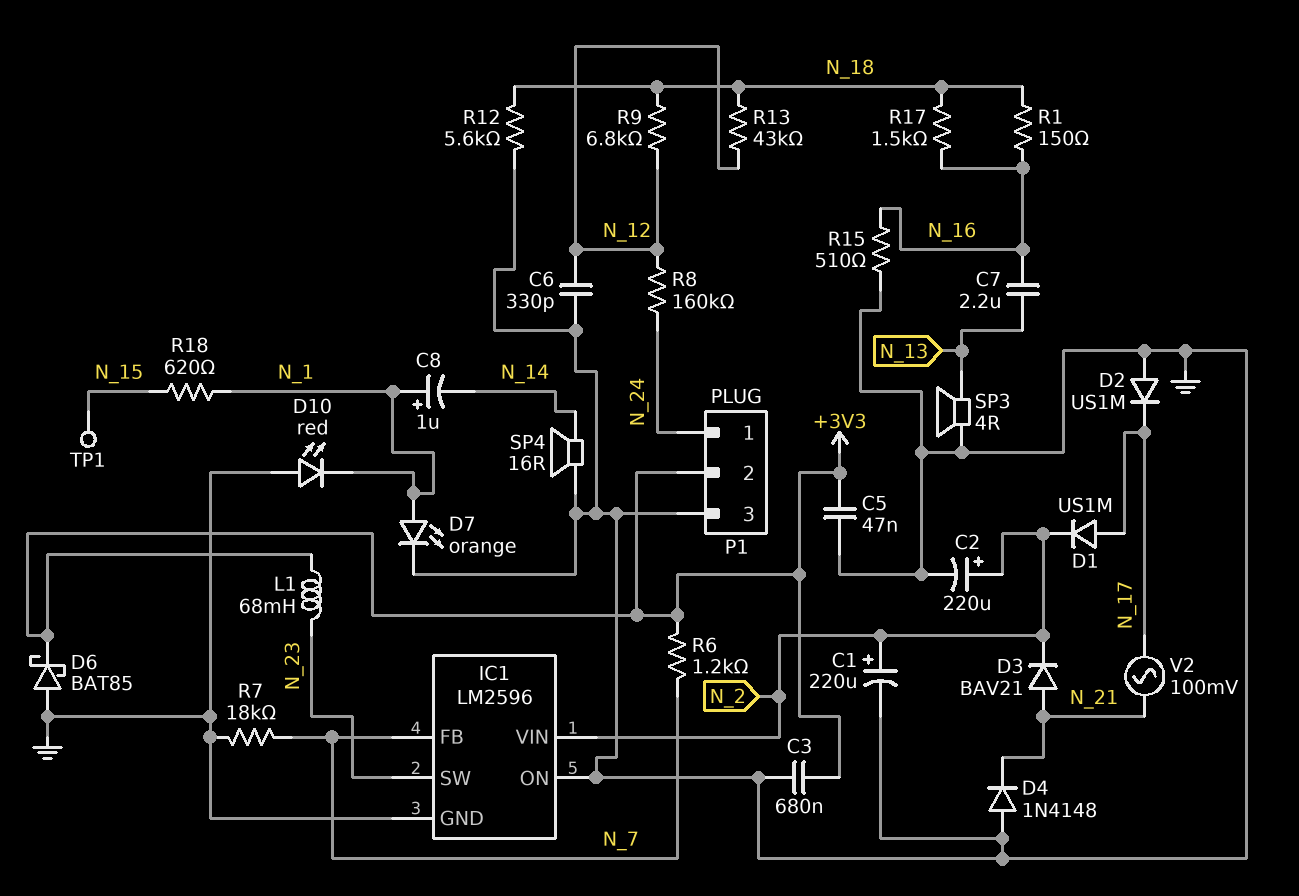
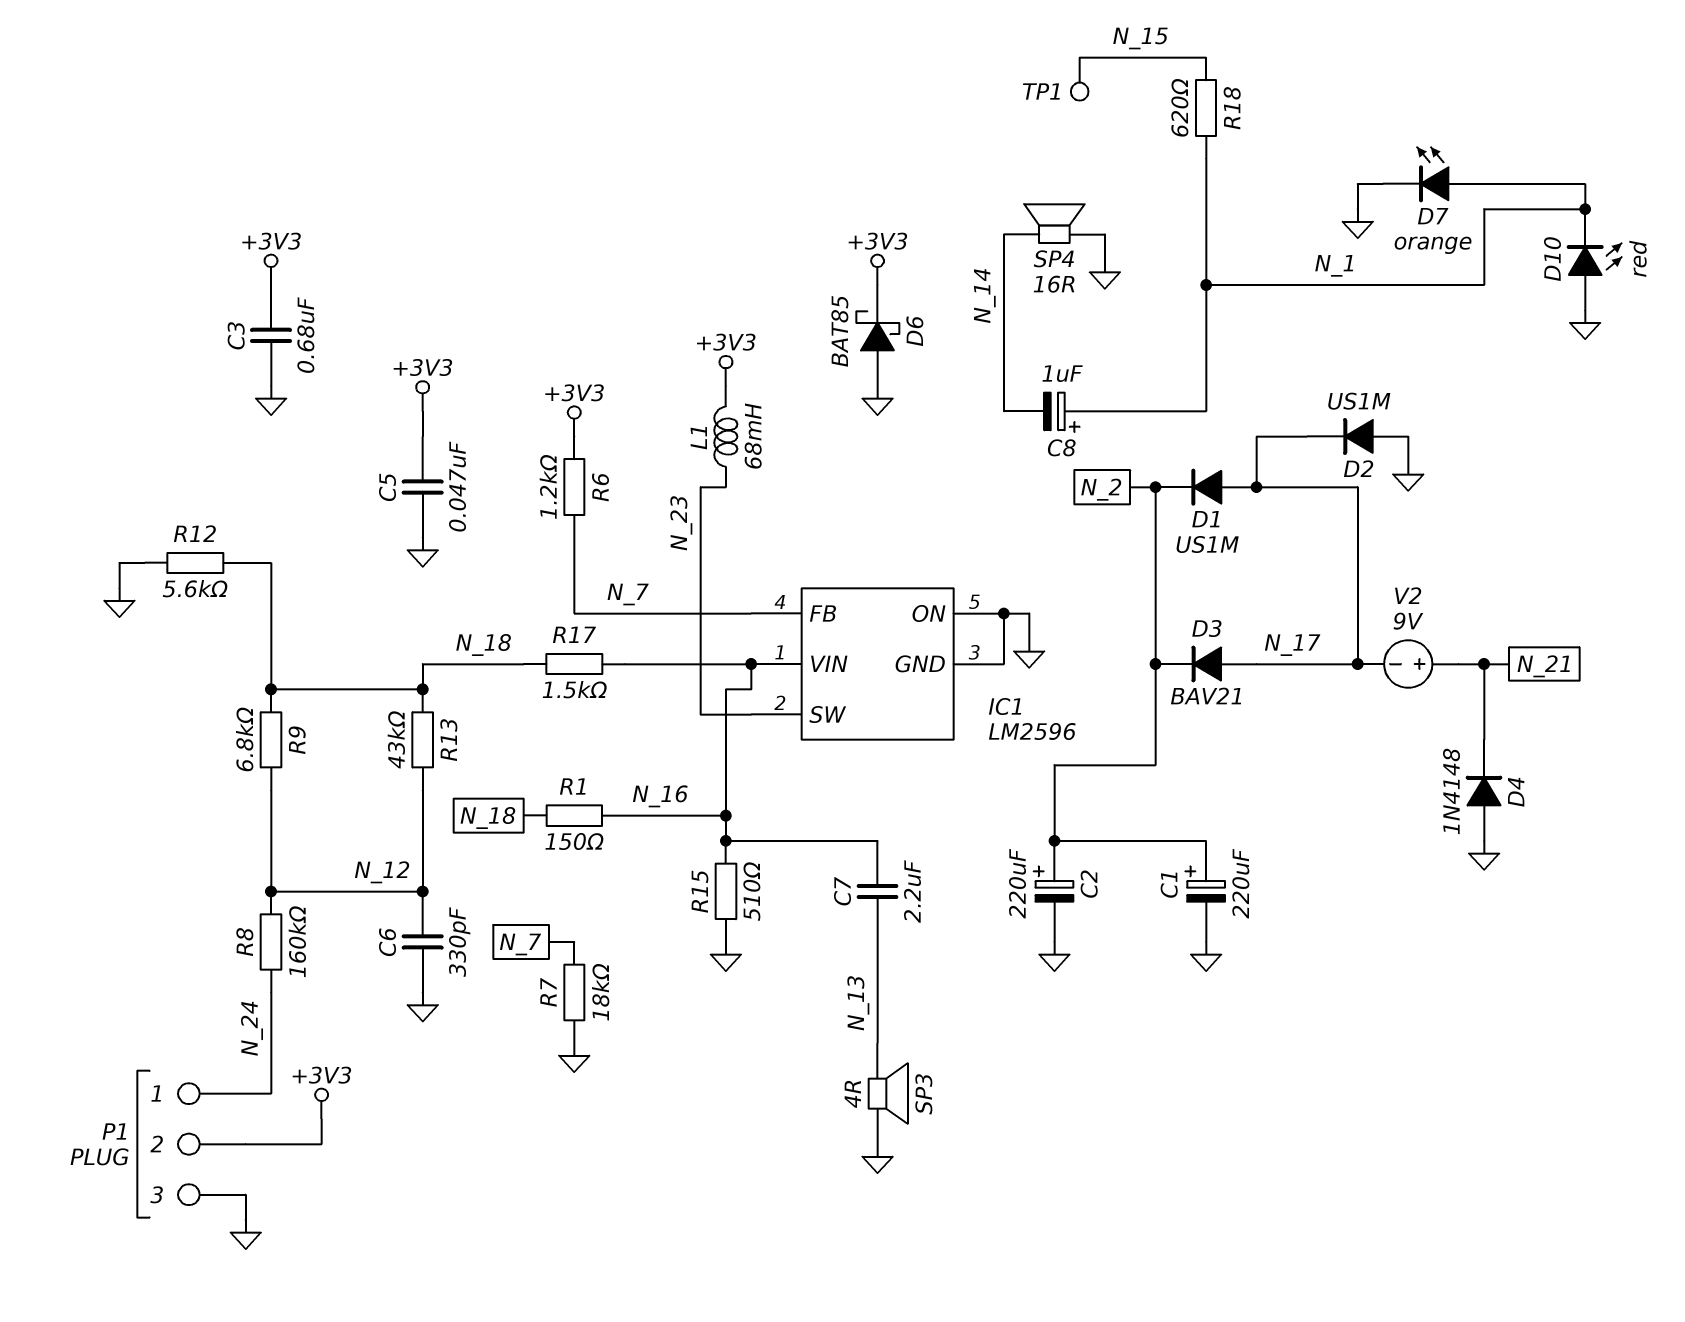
D3: diode BAV21 (A N_21, K N_2) -> diode BAV21 (A N_17, K N_2)
IC1 pin VIN: N_2 -> N_16
V2: AC 100mV (N_17, N_21) -> 9V (plus N_21, minus N_17)

